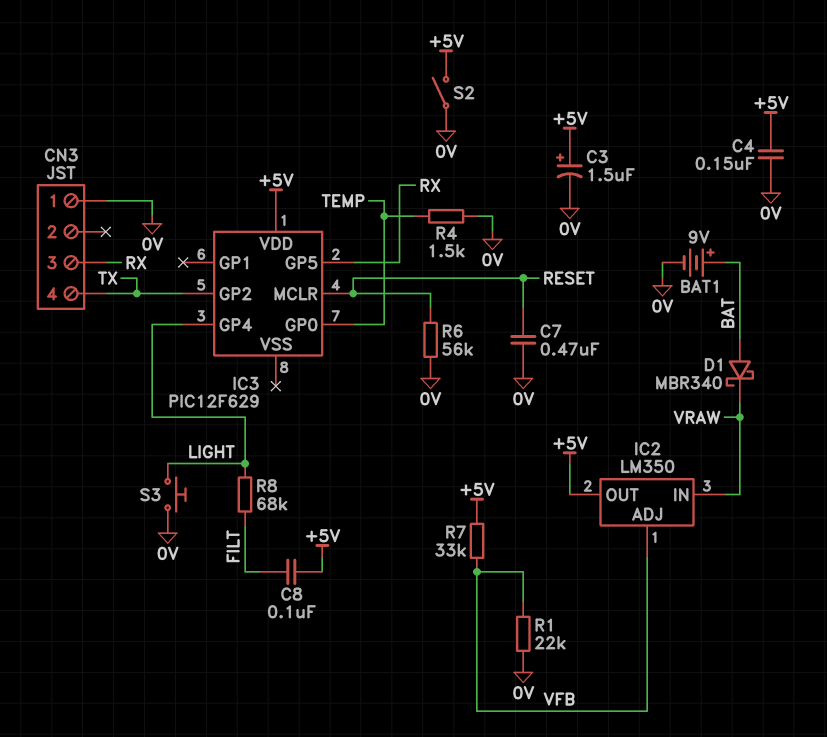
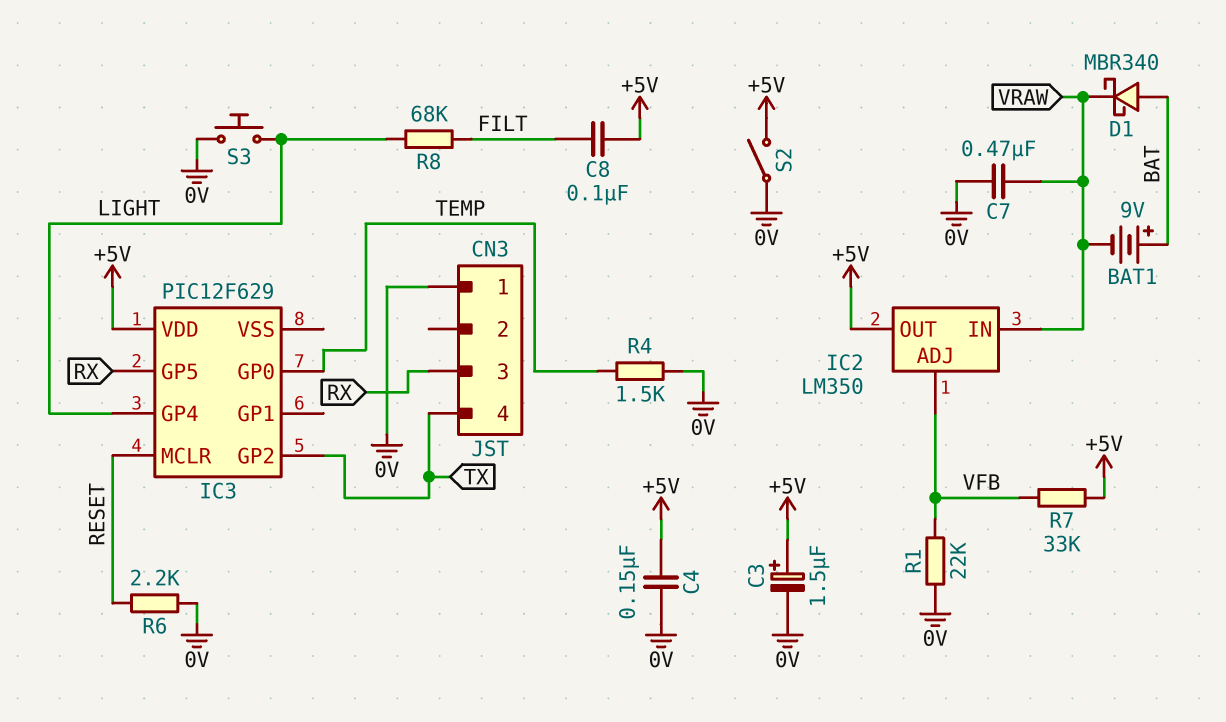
BAT1: 9V (plus BAT, minus 0V) -> 9V (plus BAT, minus VRAW)
C7: 470nF (0V, RESET) -> 470nF (0V, VRAW)
R6: 56k (0V, RESET) -> 2.2k (0V, RESET)

